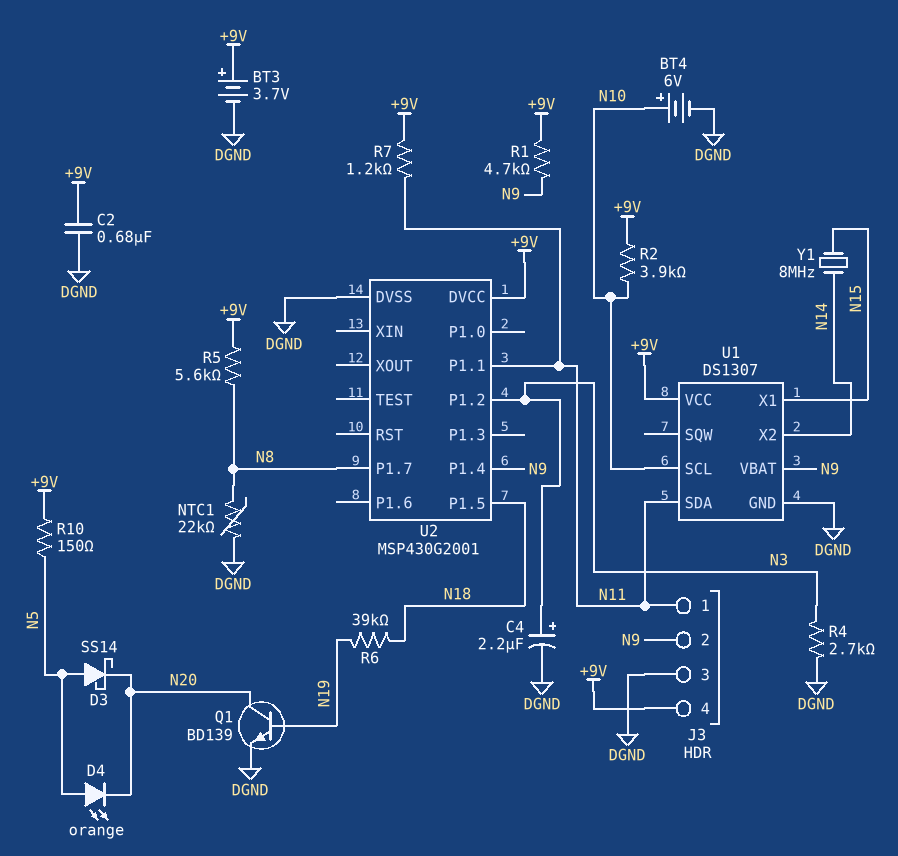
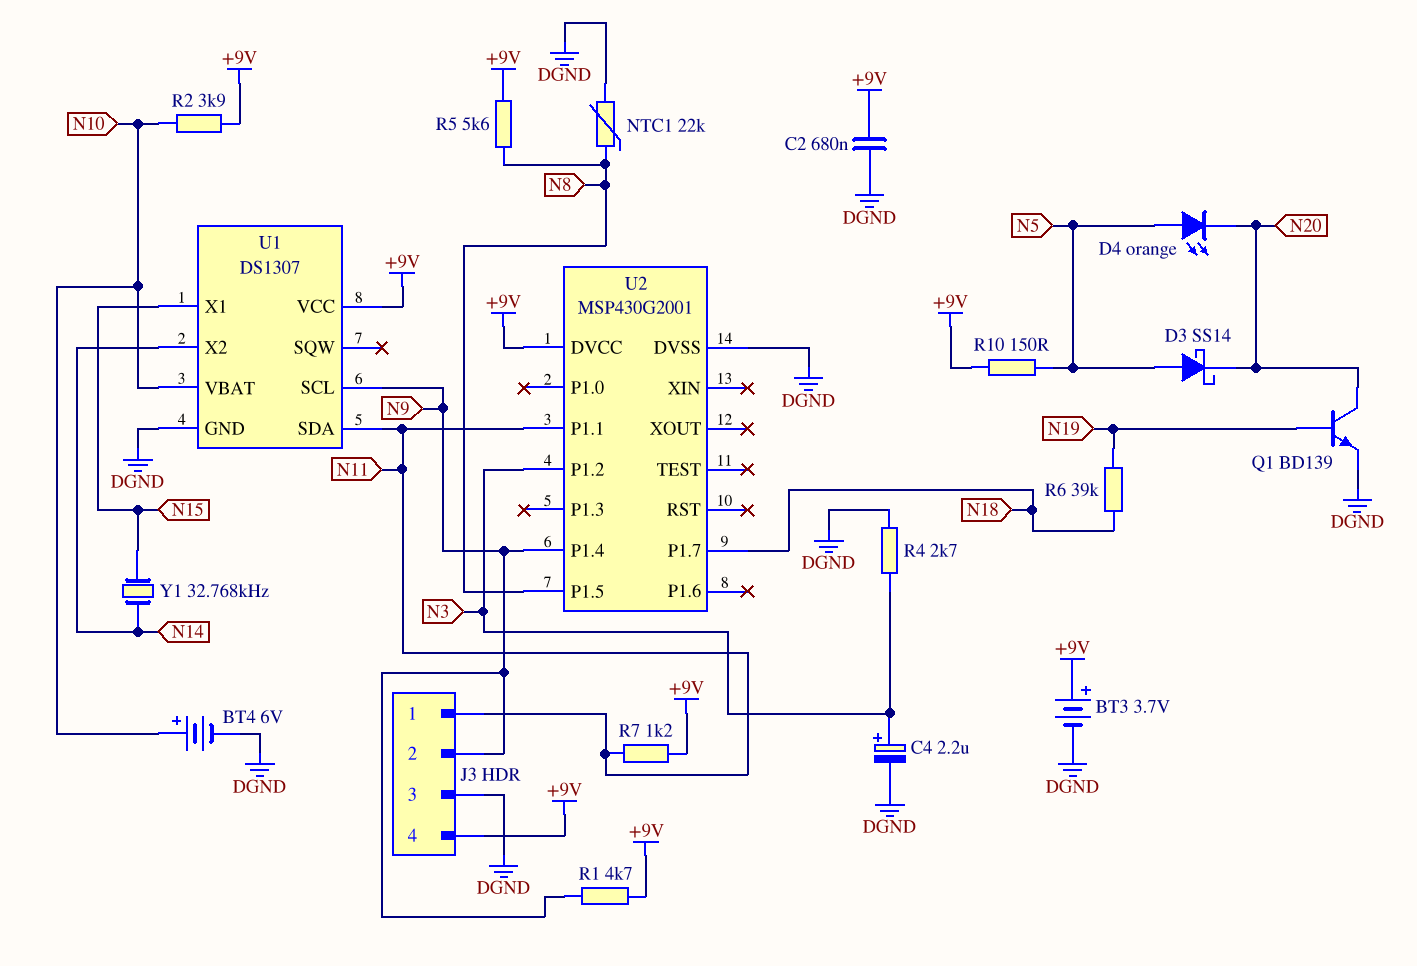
U1 pin SCL: N10 -> N9
U1 pin VBAT: N9 -> N10
U2 pin P1.5: N18 -> N8
U2 pin P1.7: N8 -> N18
Y1: 8MHz (N14, N15) -> 32.768kHz (N14, N15)

